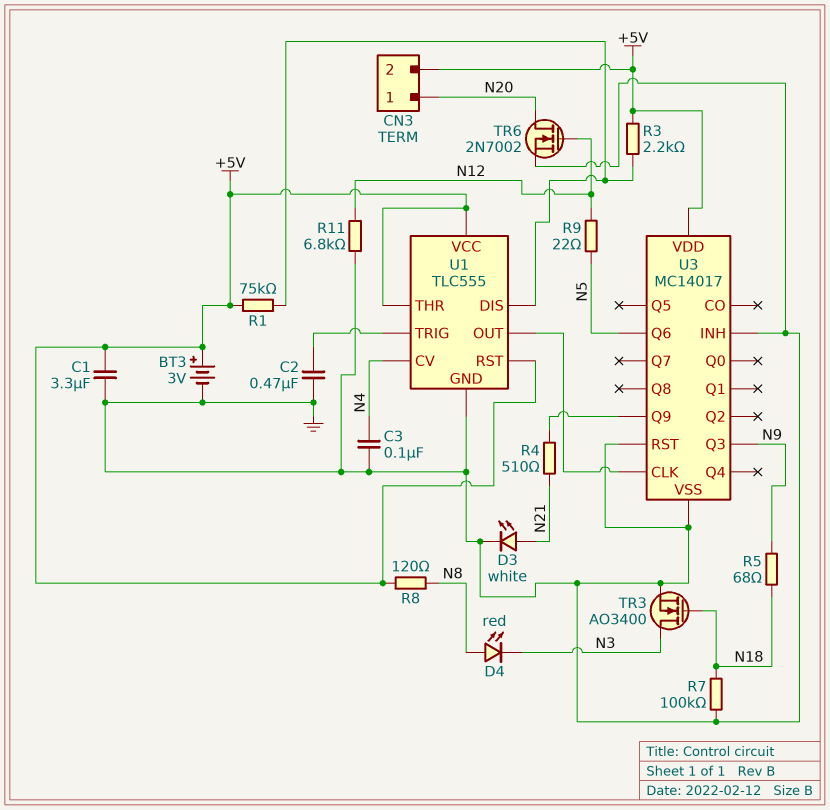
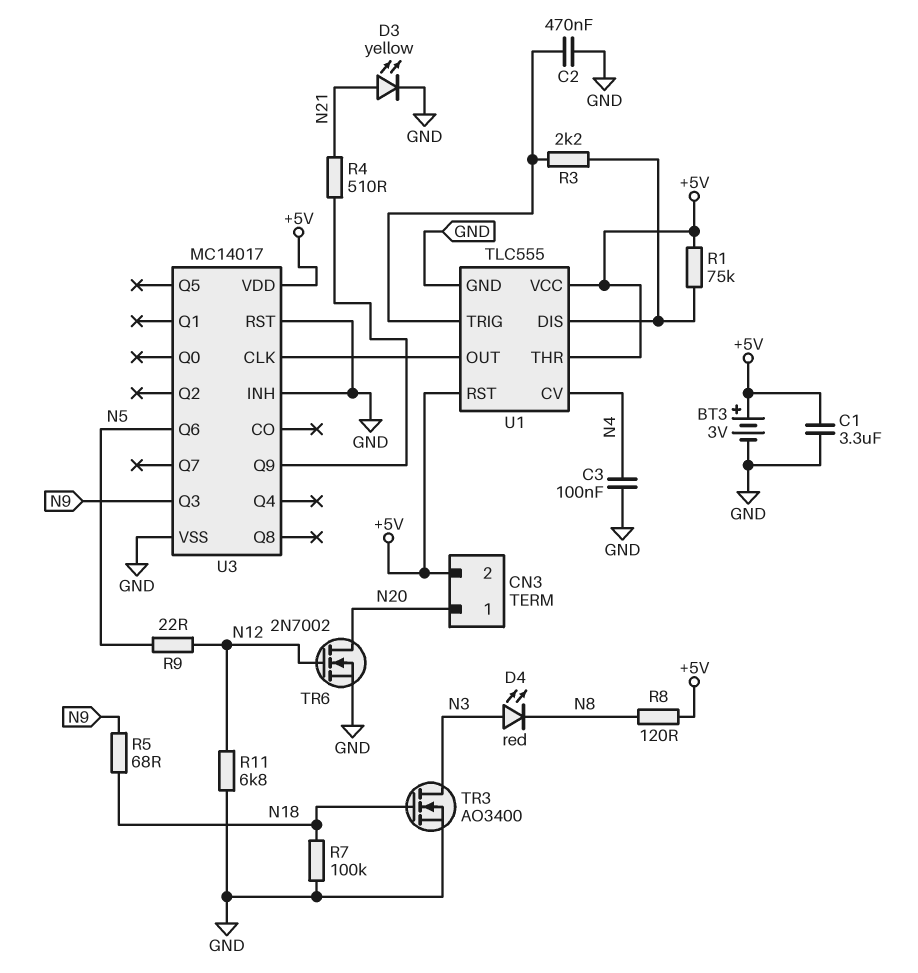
D3: LED white (A N21, K GND) -> LED yellow (A N21, K GND)
D4: LED red (A N8, K N3) -> LED red (A N3, K N8)
R3: 2.2k (+5V, U1/DIS) -> 2.2k (U1/DIS, U1/TRIG)

